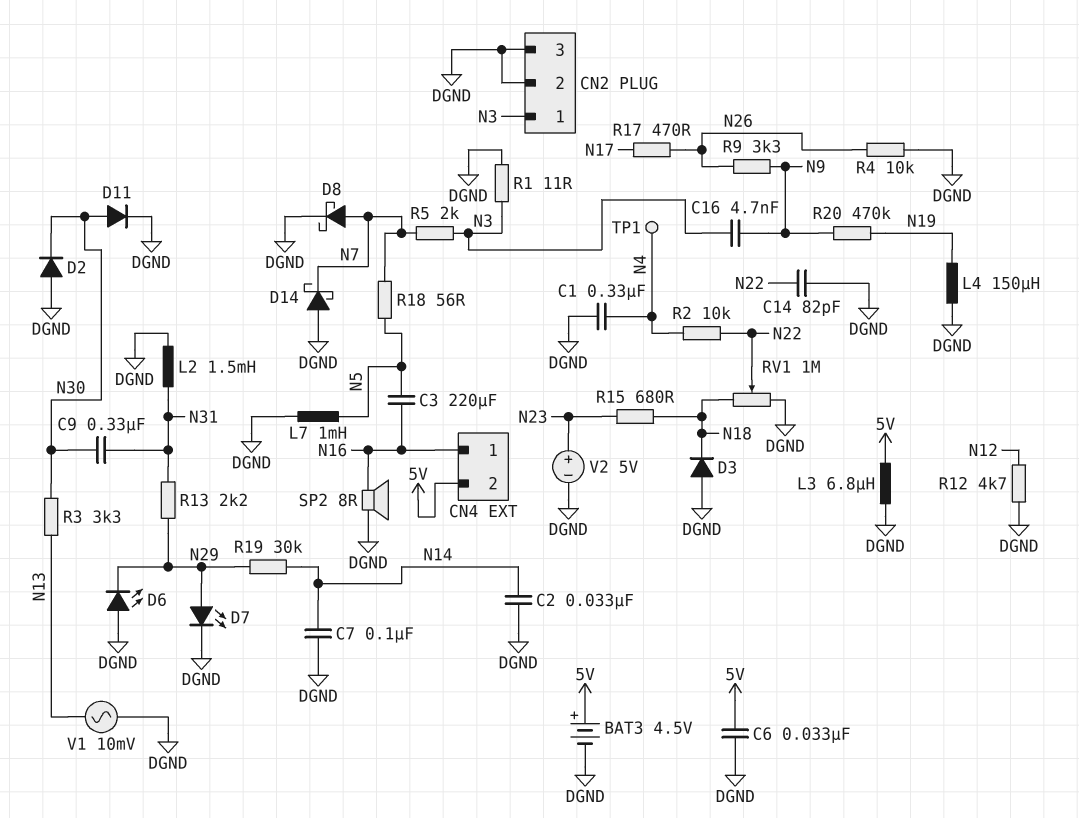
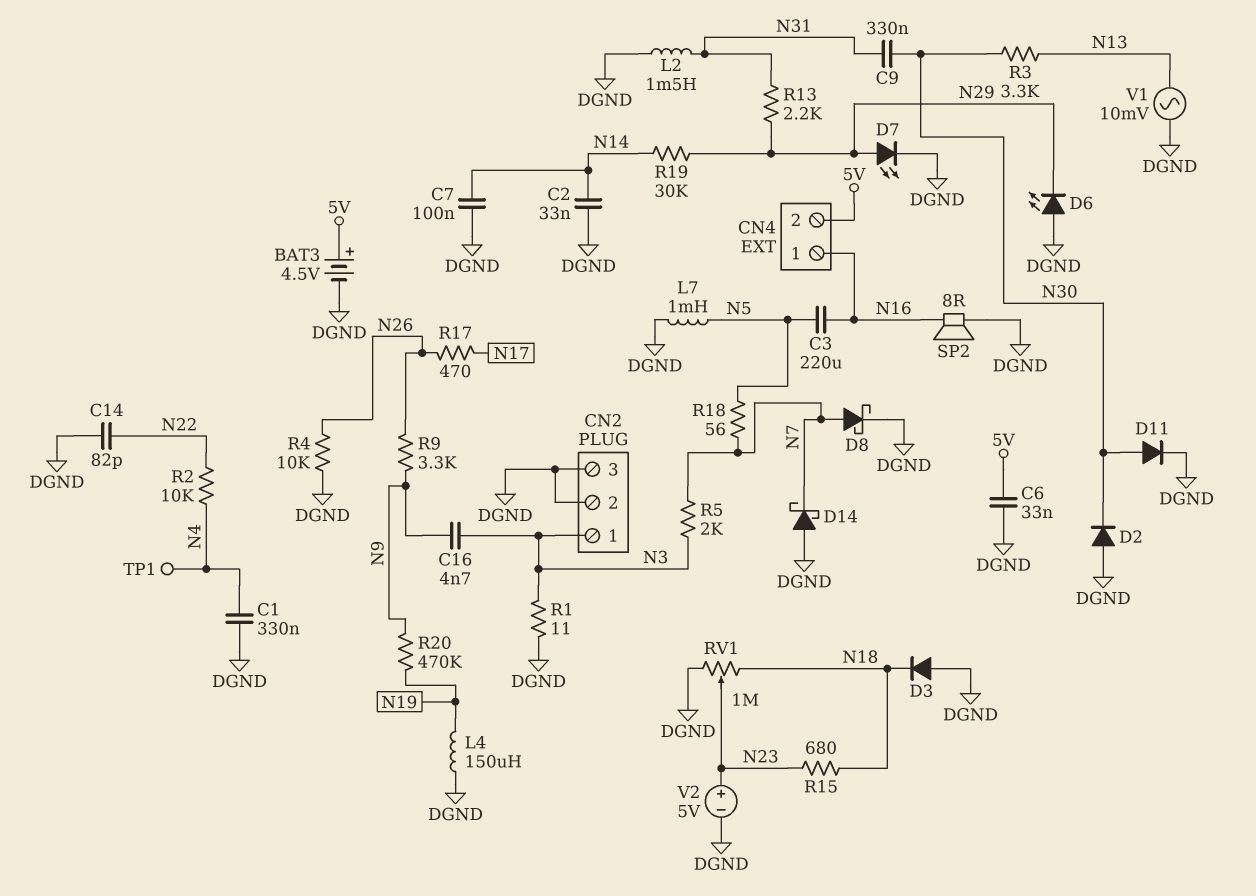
L3: 6.8uH (5V, DGND) -> none
R12: 4.7k (DGND, N12) -> none
RV1: 1M (DGND, N18, wiper N22) -> 1M (DGND, N18, wiper N23)

